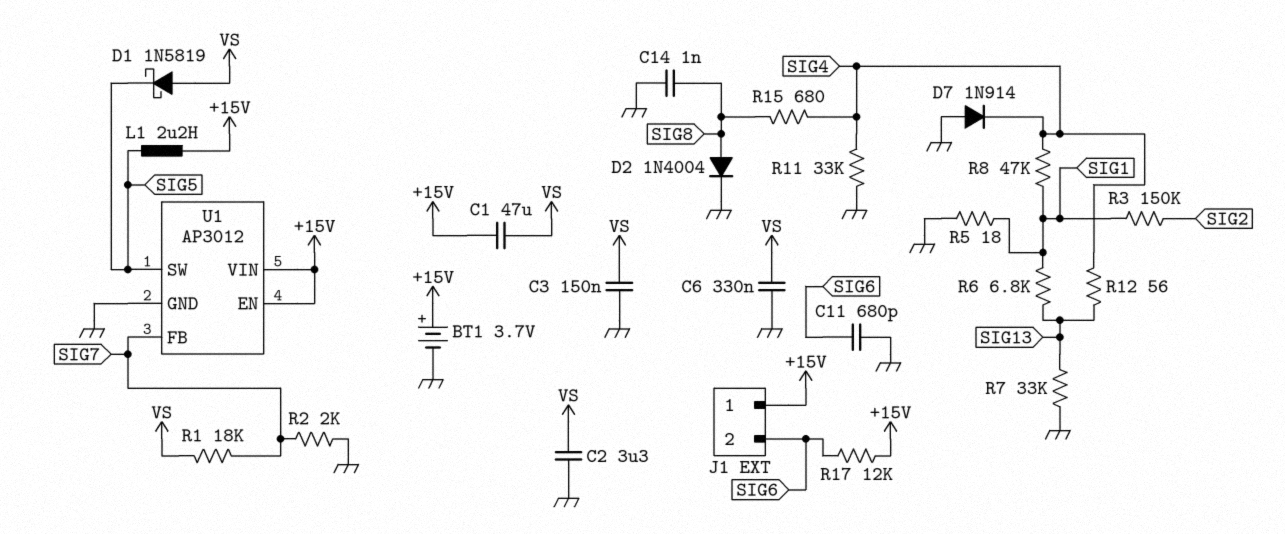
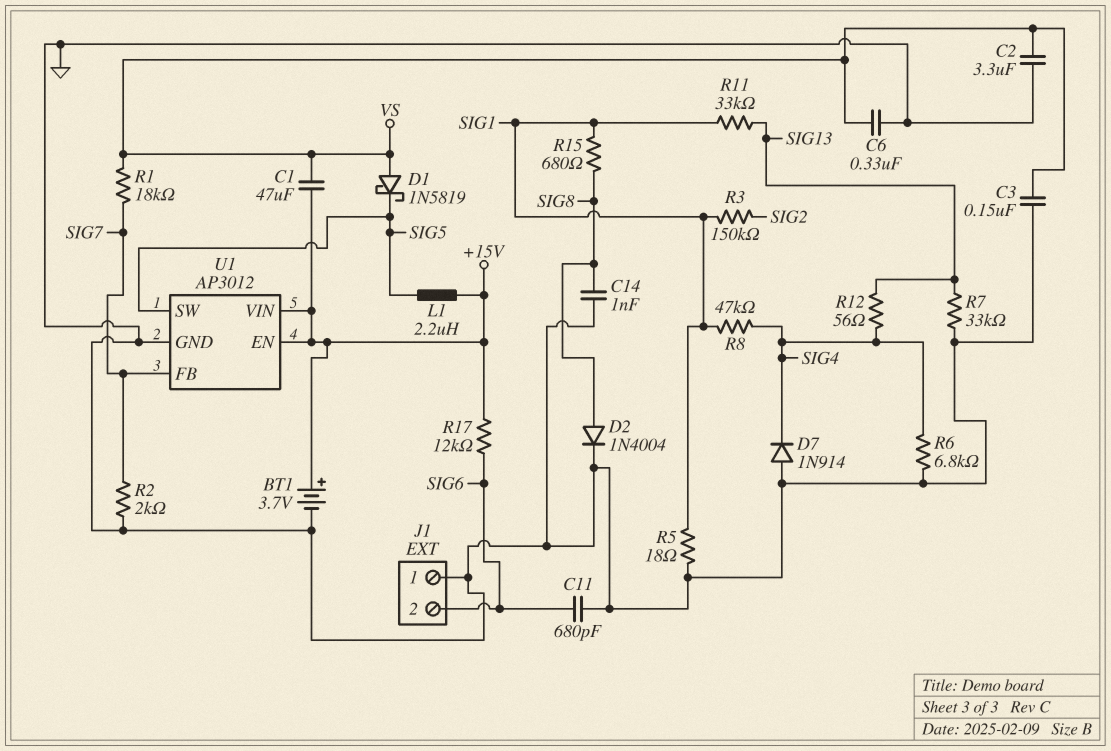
J1 pin 1: +15V -> GND
R6: 6.8k (SIG1, SIG13) -> 6.8k (GND, SIG4)
R11: 33k (GND, SIG4) -> 33k (SIG1, SIG13)
R15: 680 (SIG4, SIG8) -> 680 (SIG1, SIG8)

